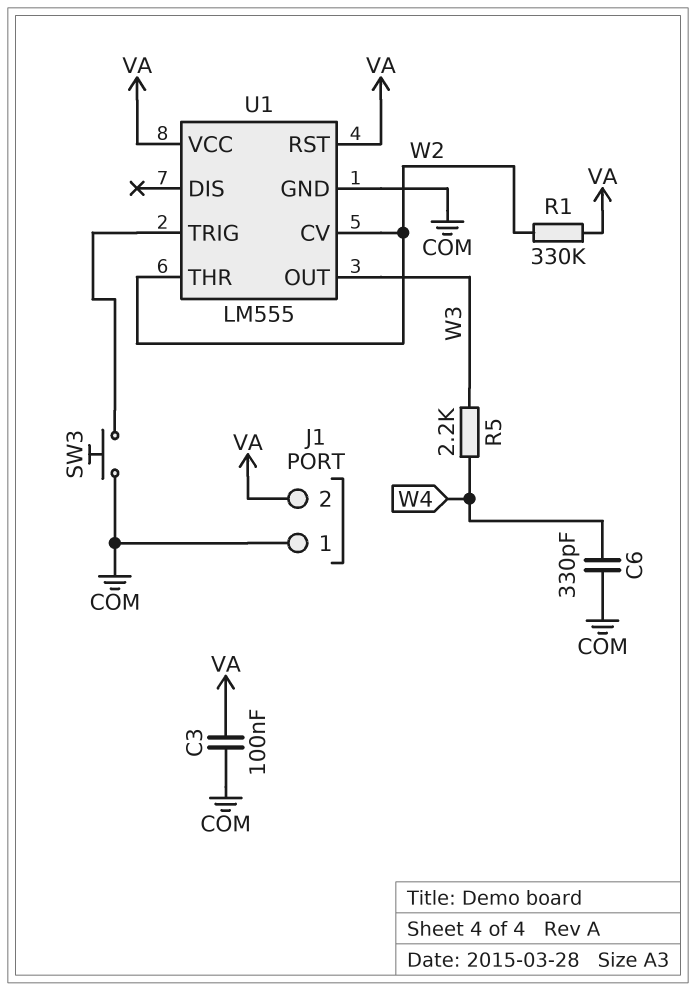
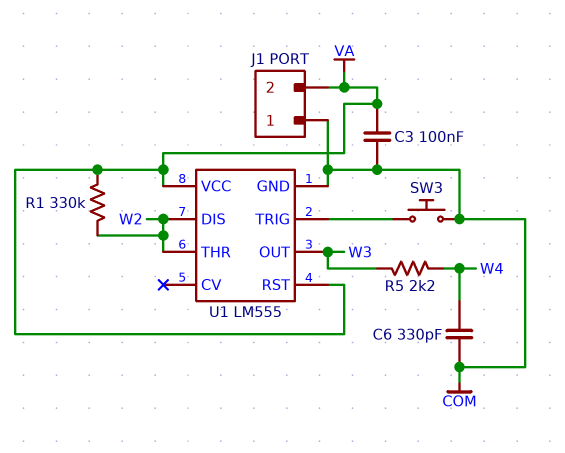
U1 pin CV: W2 -> none
U1 pin DIS: none -> W2

